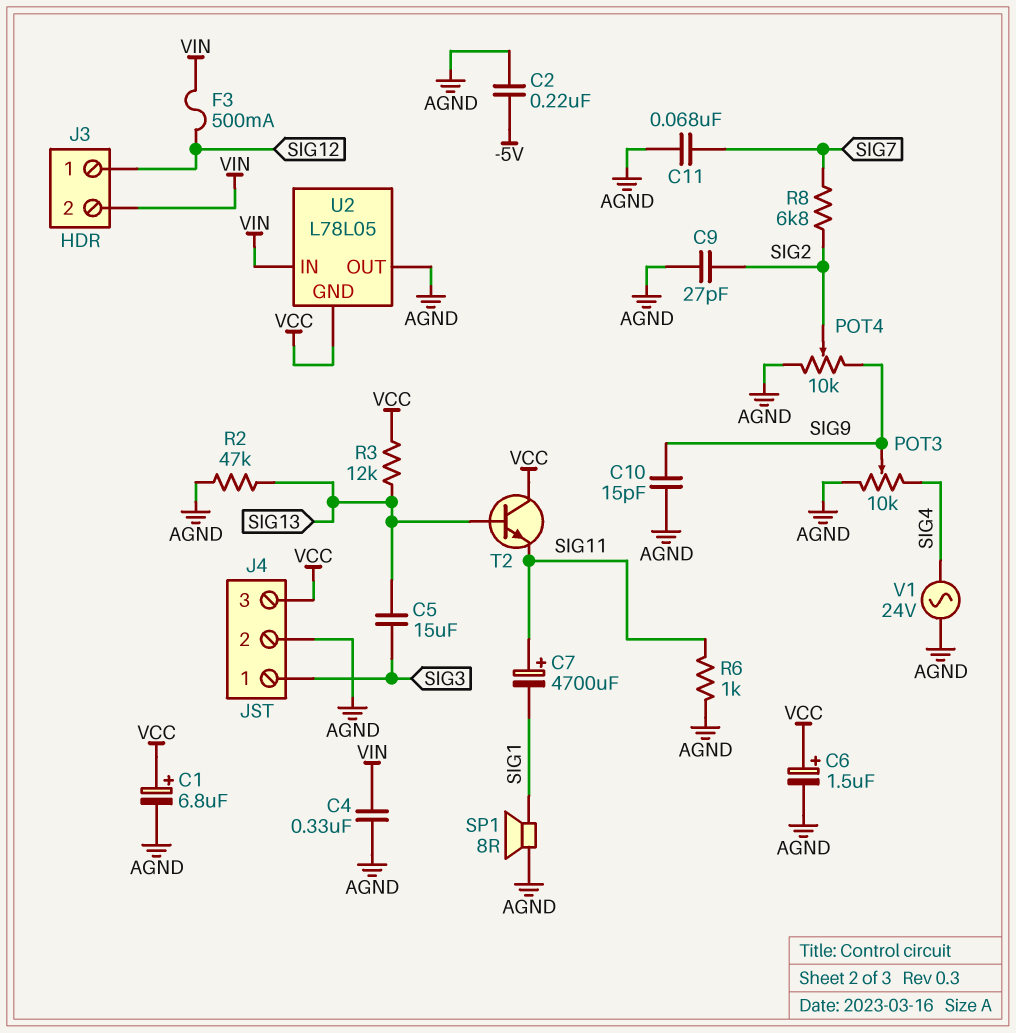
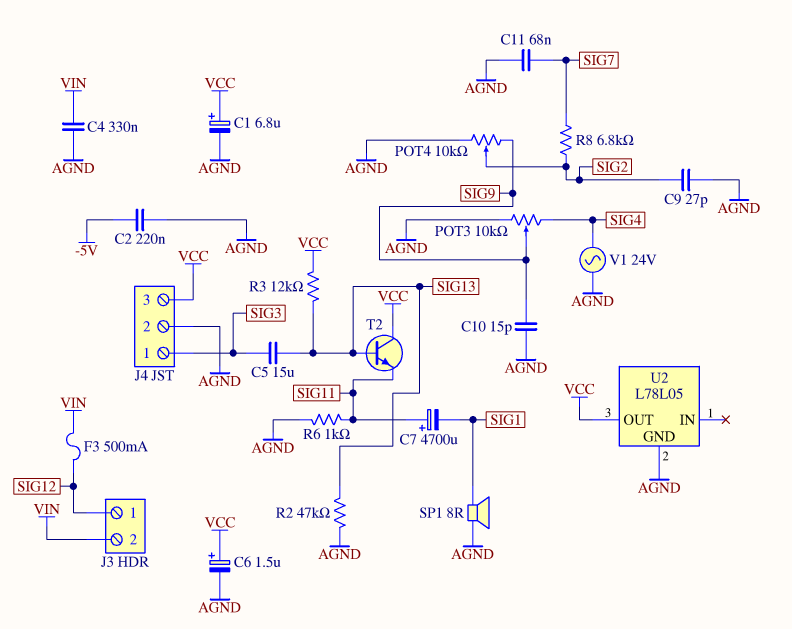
U2 pin GND: VCC -> AGND
U2 pin IN: VIN -> none
U2 pin OUT: AGND -> VCC

